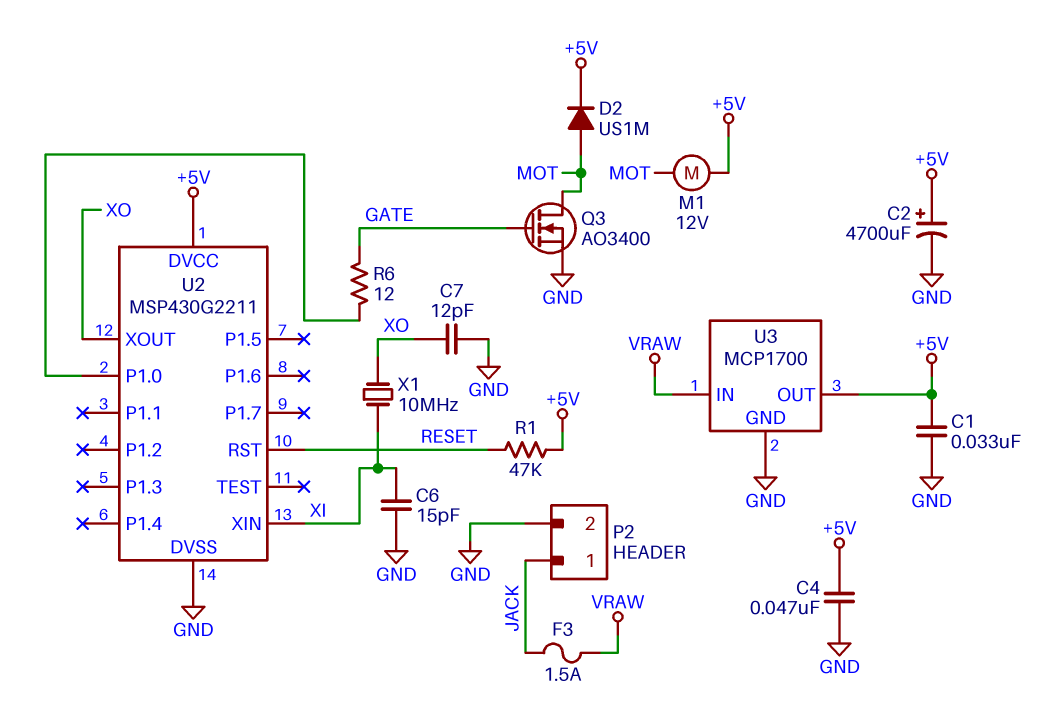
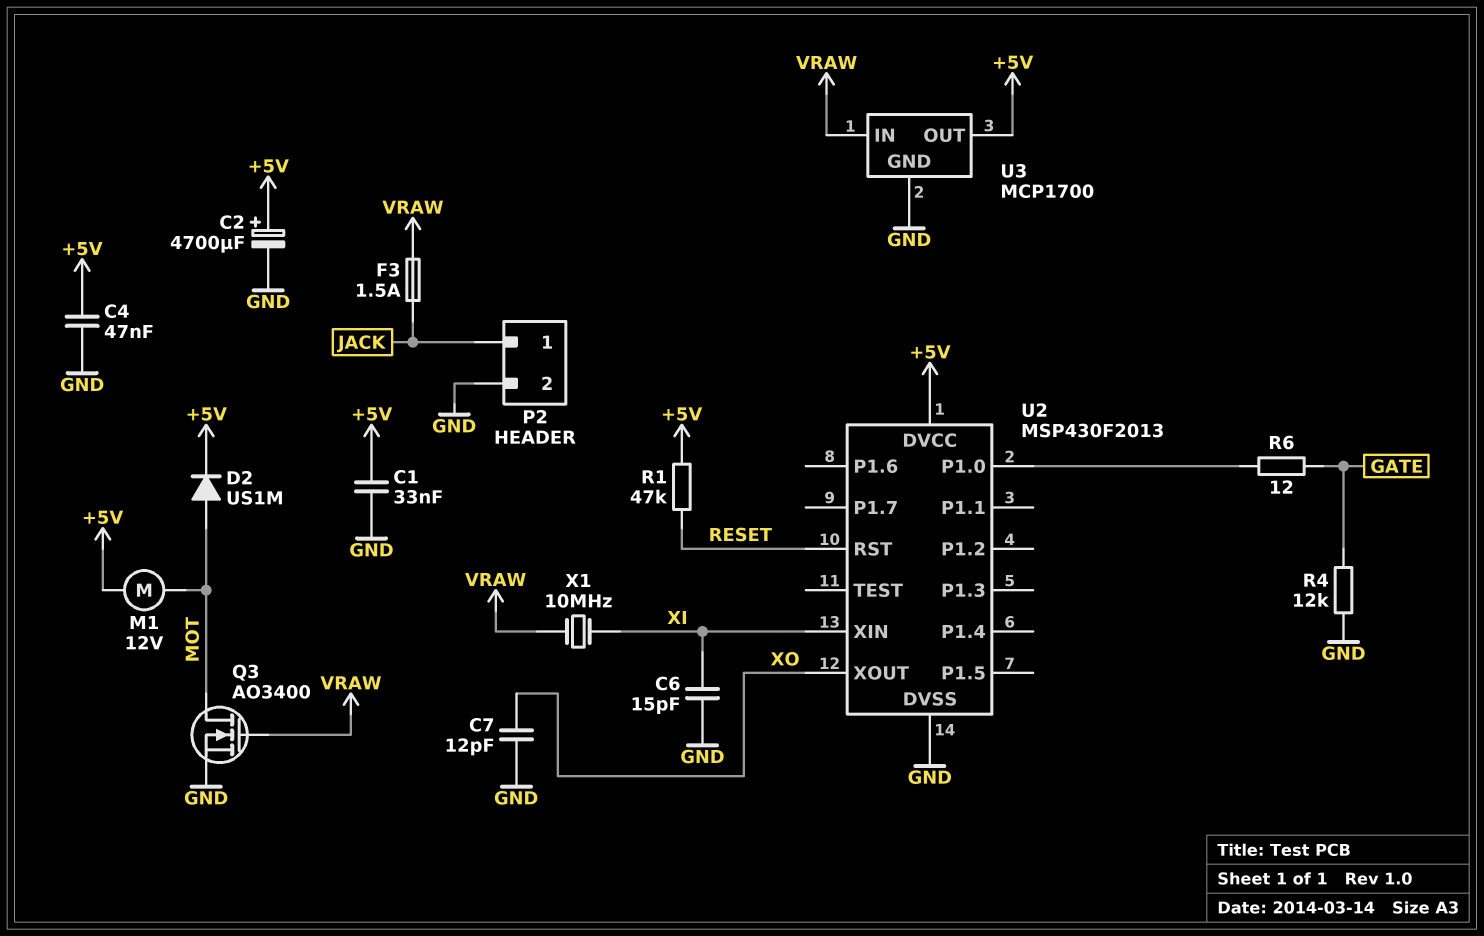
Q3: NMOS AO3400 (G GATE, D MOT, S GND) -> NMOS AO3400 (G VRAW, D MOT, S GND)
R4: none -> 12k (GATE, GND)
U2: MSP430G2211 -> MSP430F2013
X1: 10MHz (XI, XO) -> 10MHz (VRAW, XI)

